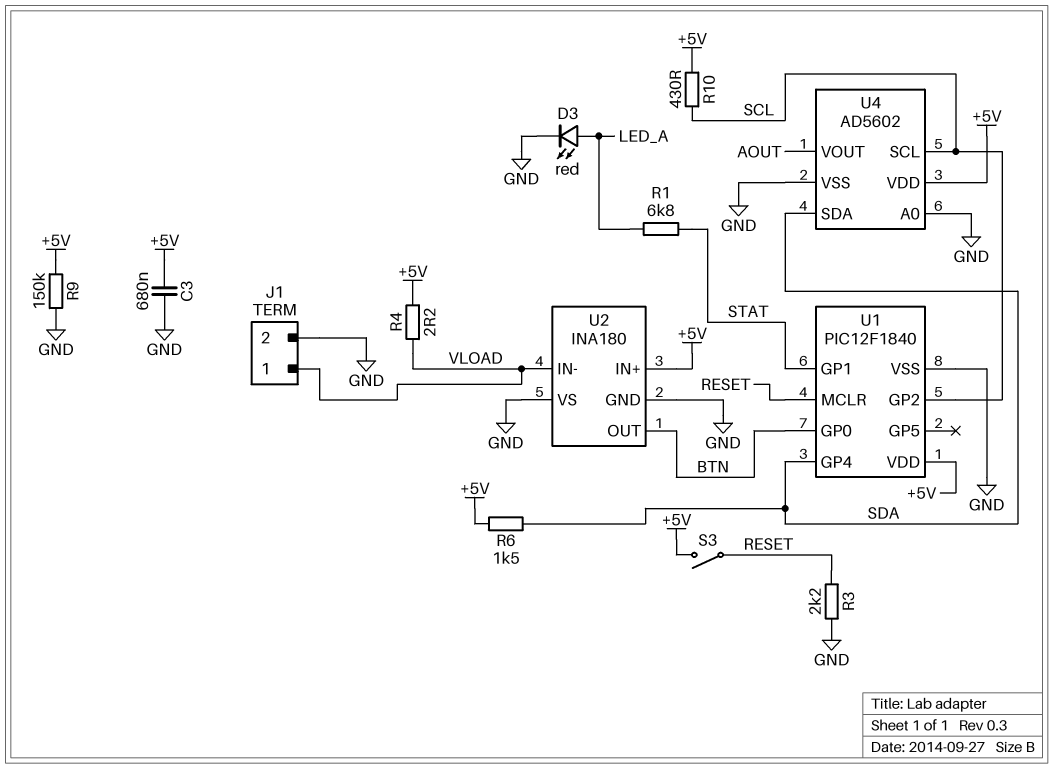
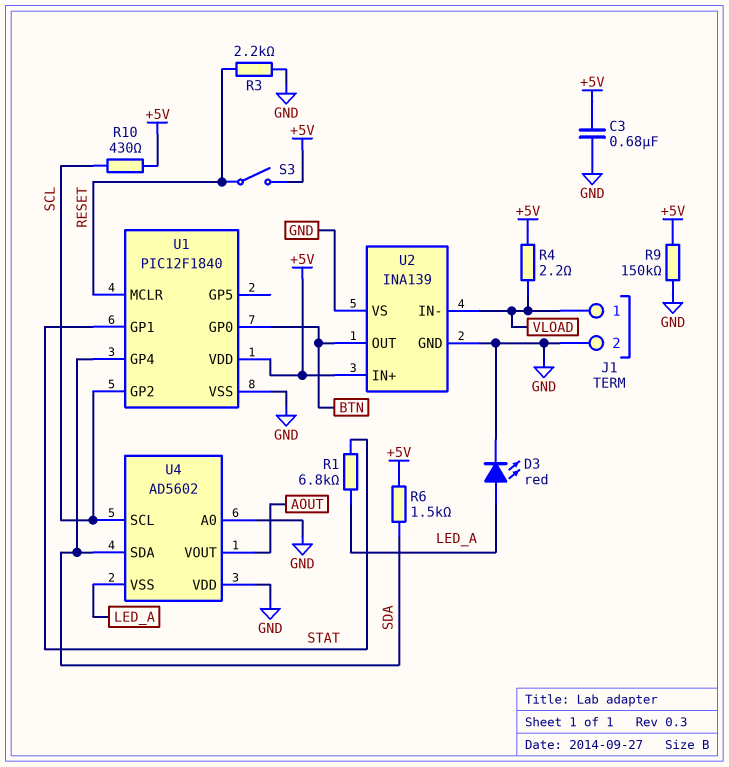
U2: INA180 -> INA139
U4 pin VDD: +5V -> GND
U4 pin VSS: GND -> LED_A

